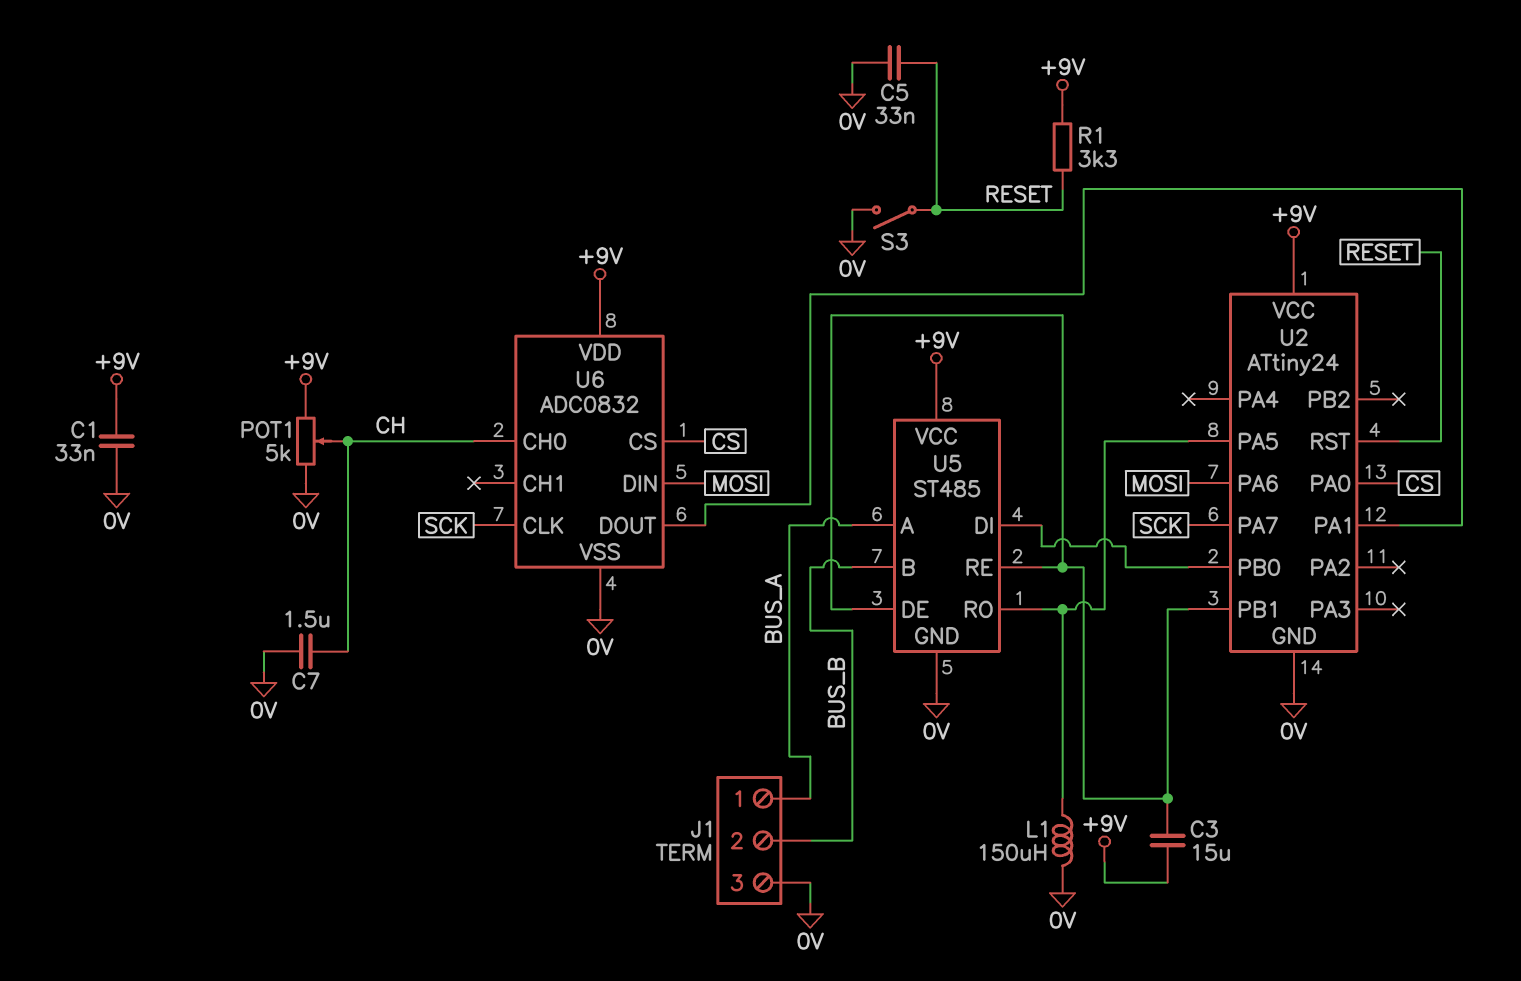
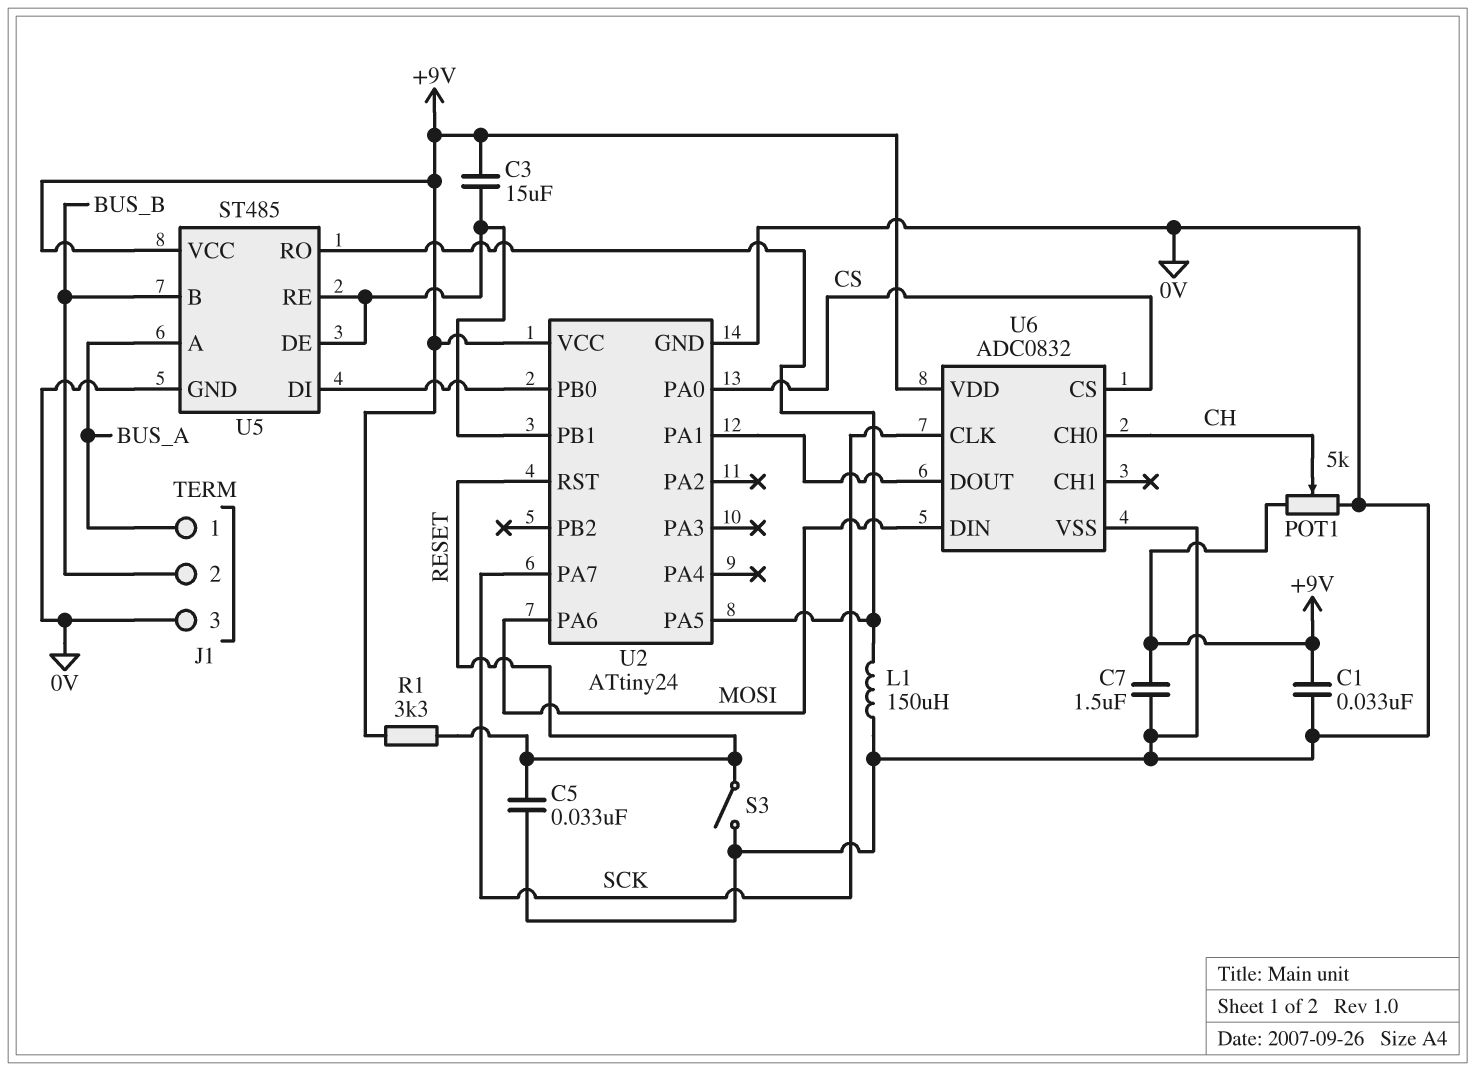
C7: 1.5uF (0V, CH) -> 1.5uF (+9V, 0V)

